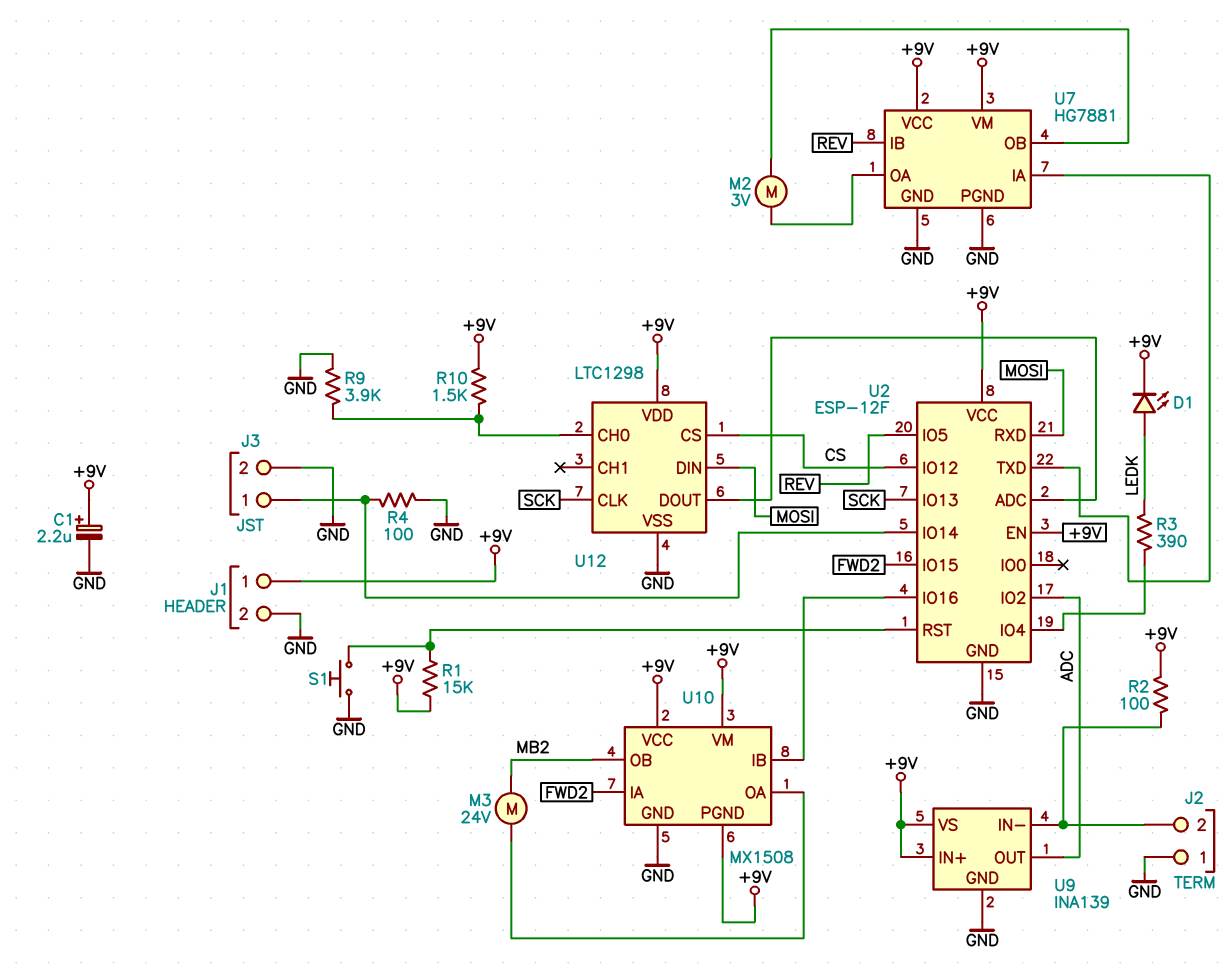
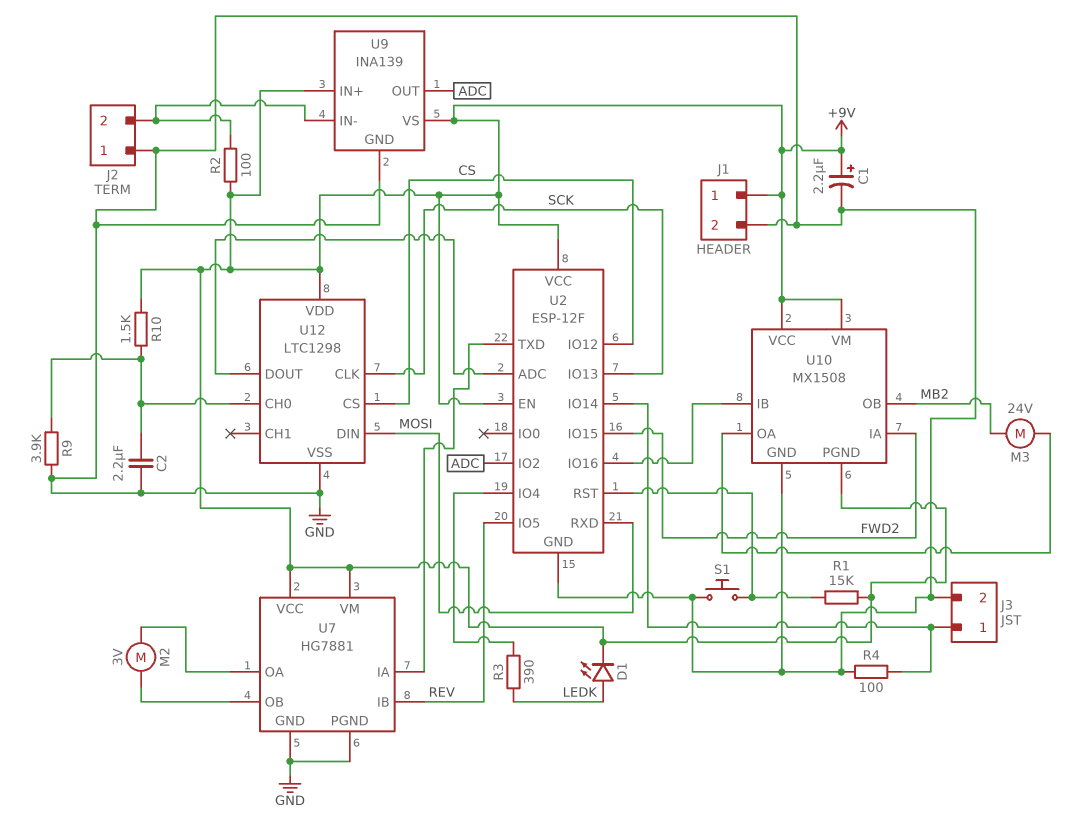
C2: none -> 2.2uF (GND, U12/CH0)

